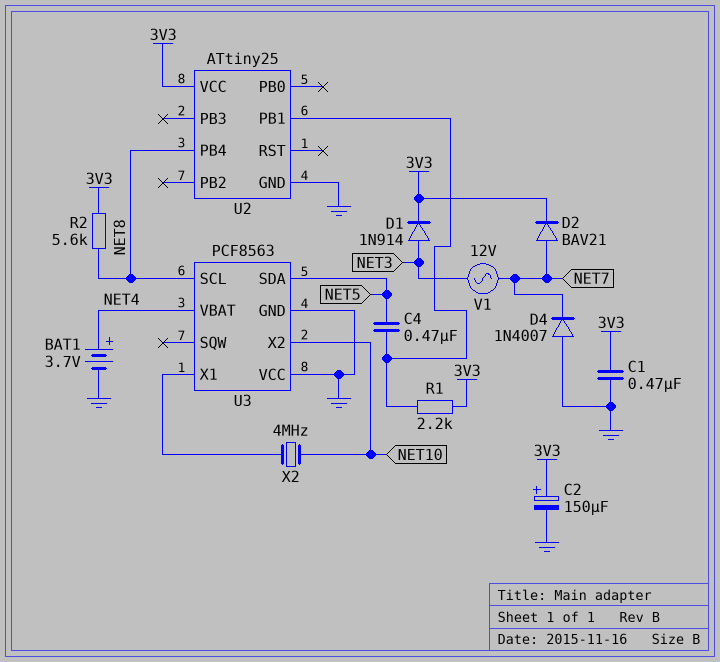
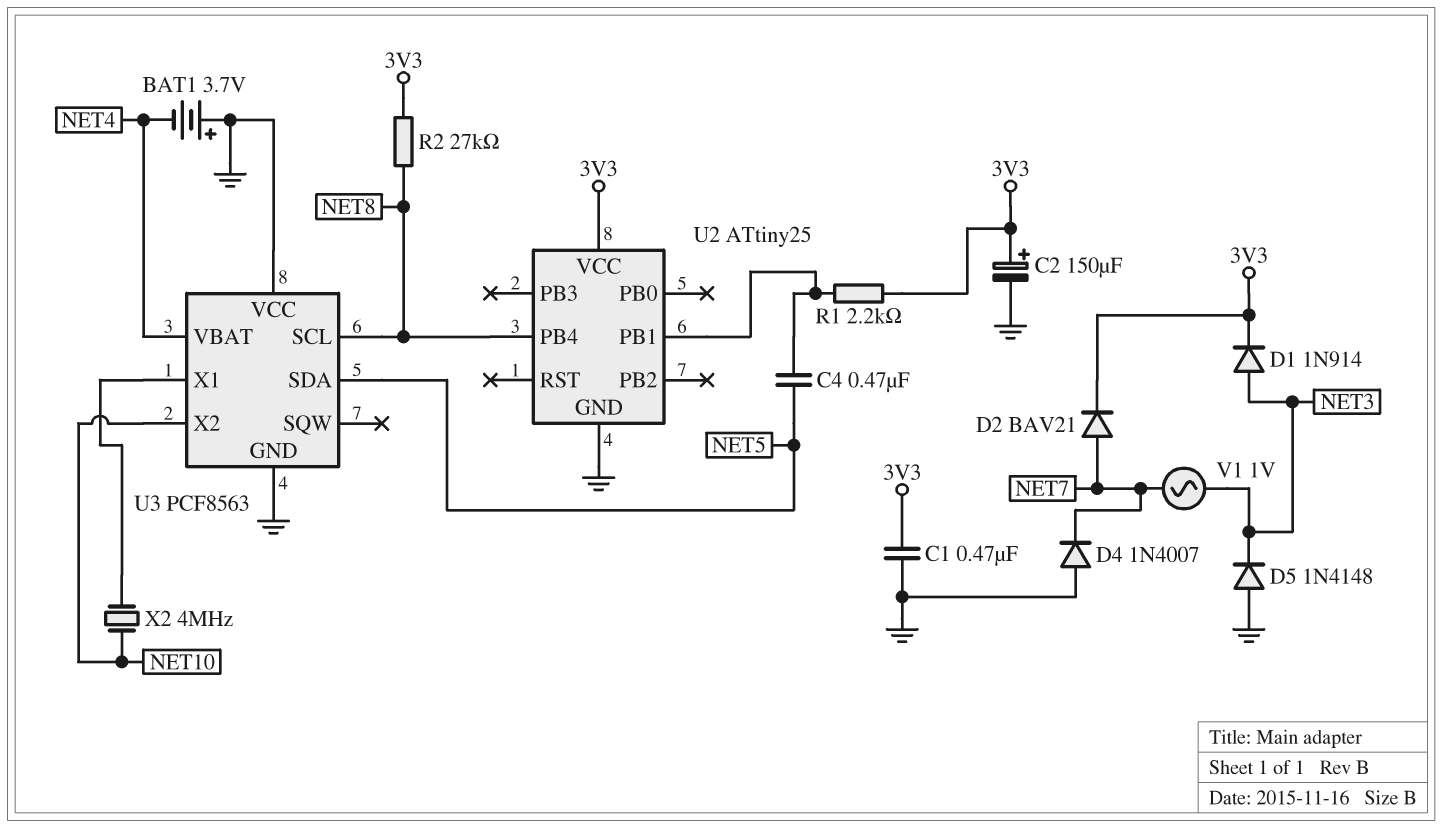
BAT1: 3.7V (plus NET4, minus GND) -> 3.7V (plus GND, minus NET4)
D5: none -> diode 1N4148 (A GND, K NET3)
R2: 5.6k (3V3, NET8) -> 27k (3V3, NET8)
V1: AC 12V (NET3, NET7) -> AC 1V (NET3, NET7)

